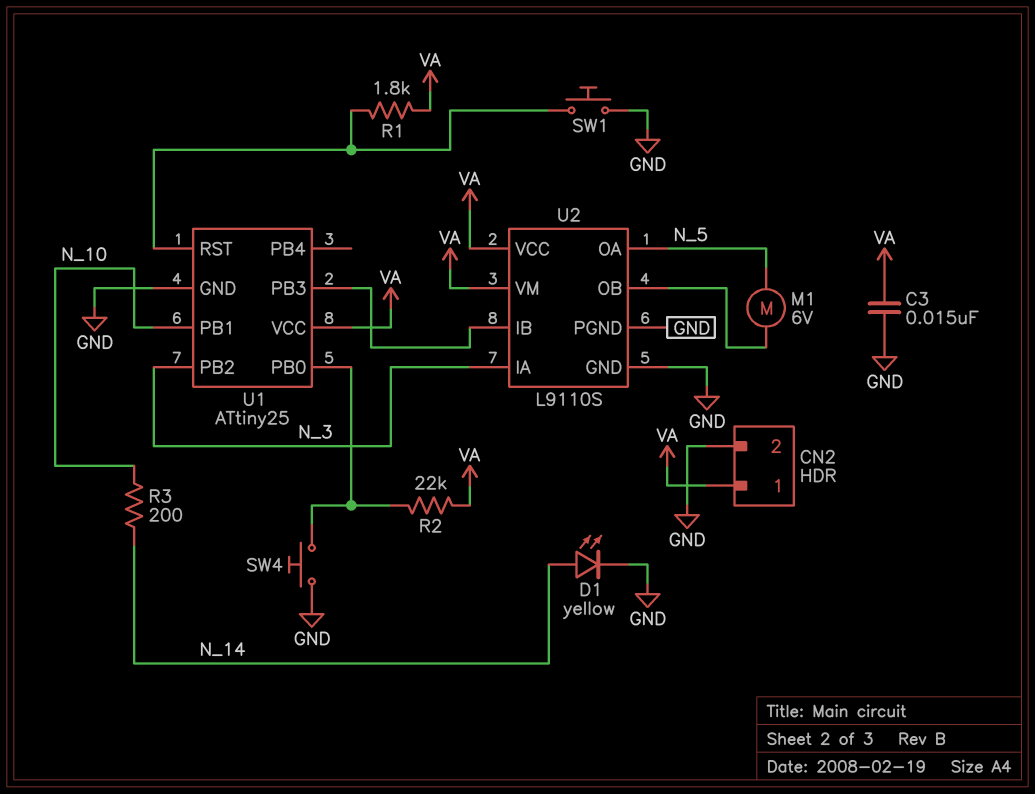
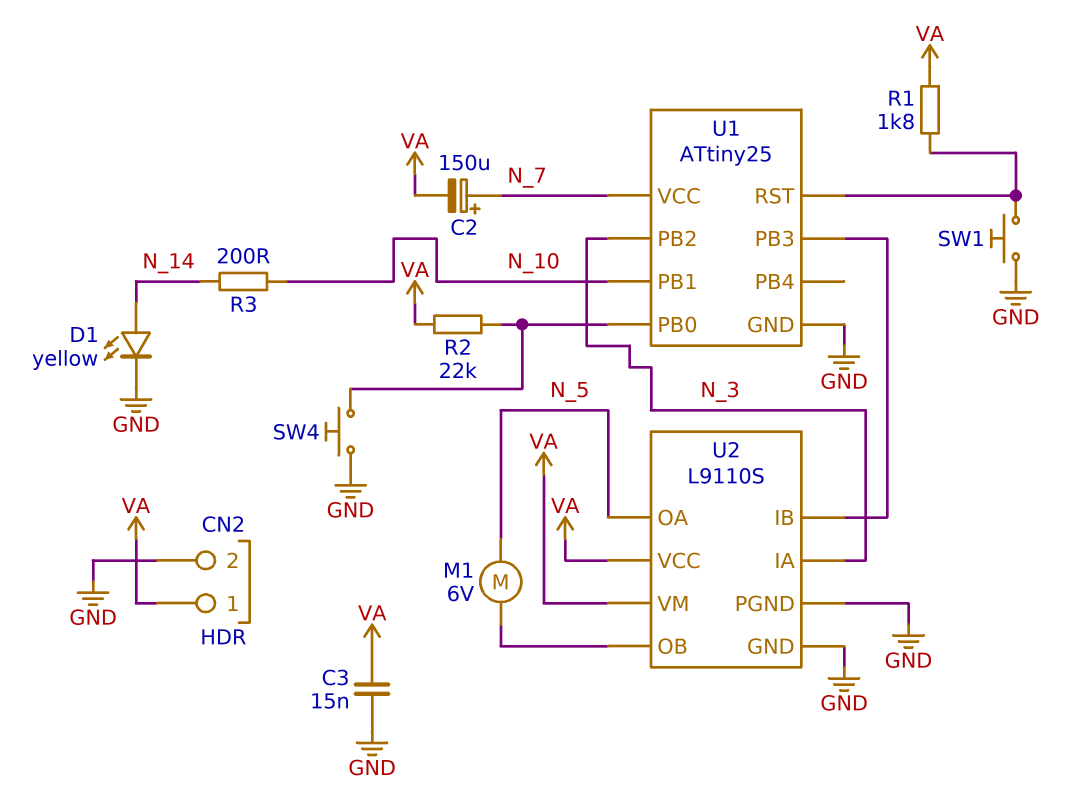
C2: none -> 150uF (plus N_7, minus VA)
U1 pin VCC: VA -> N_7

